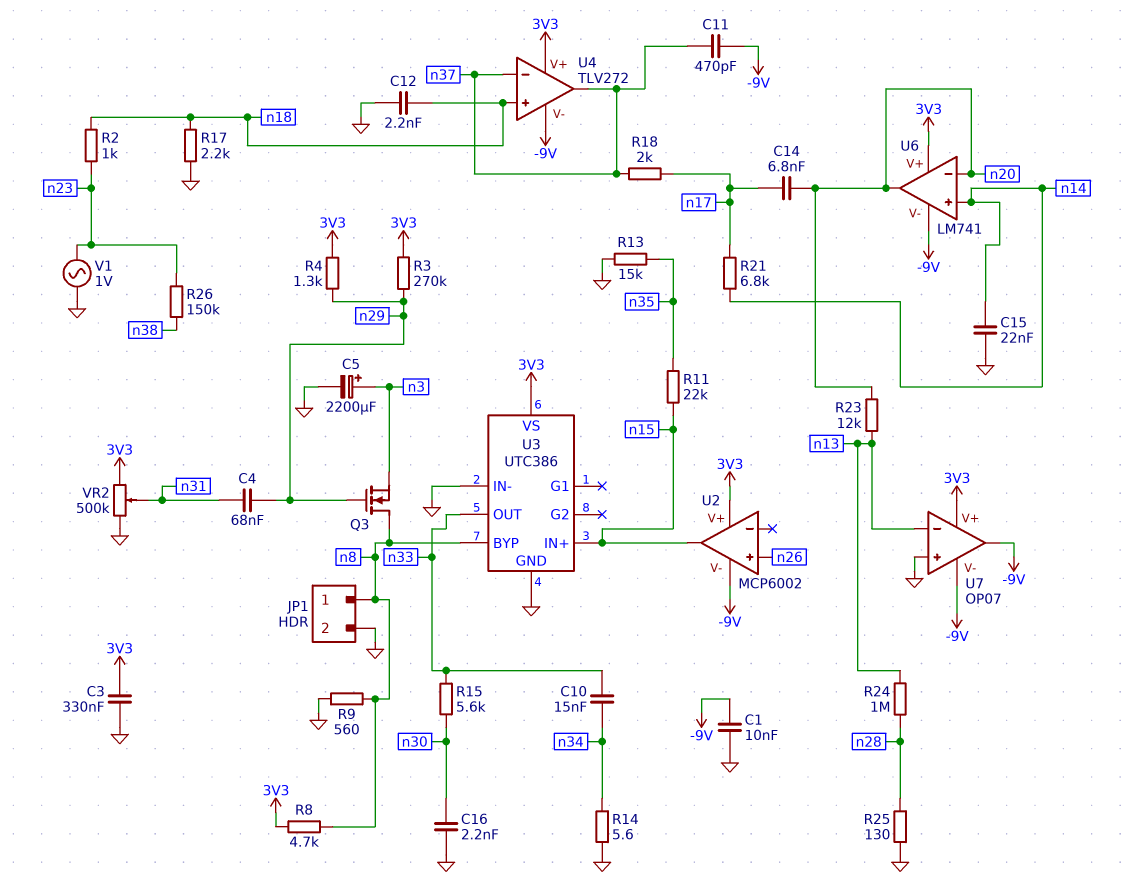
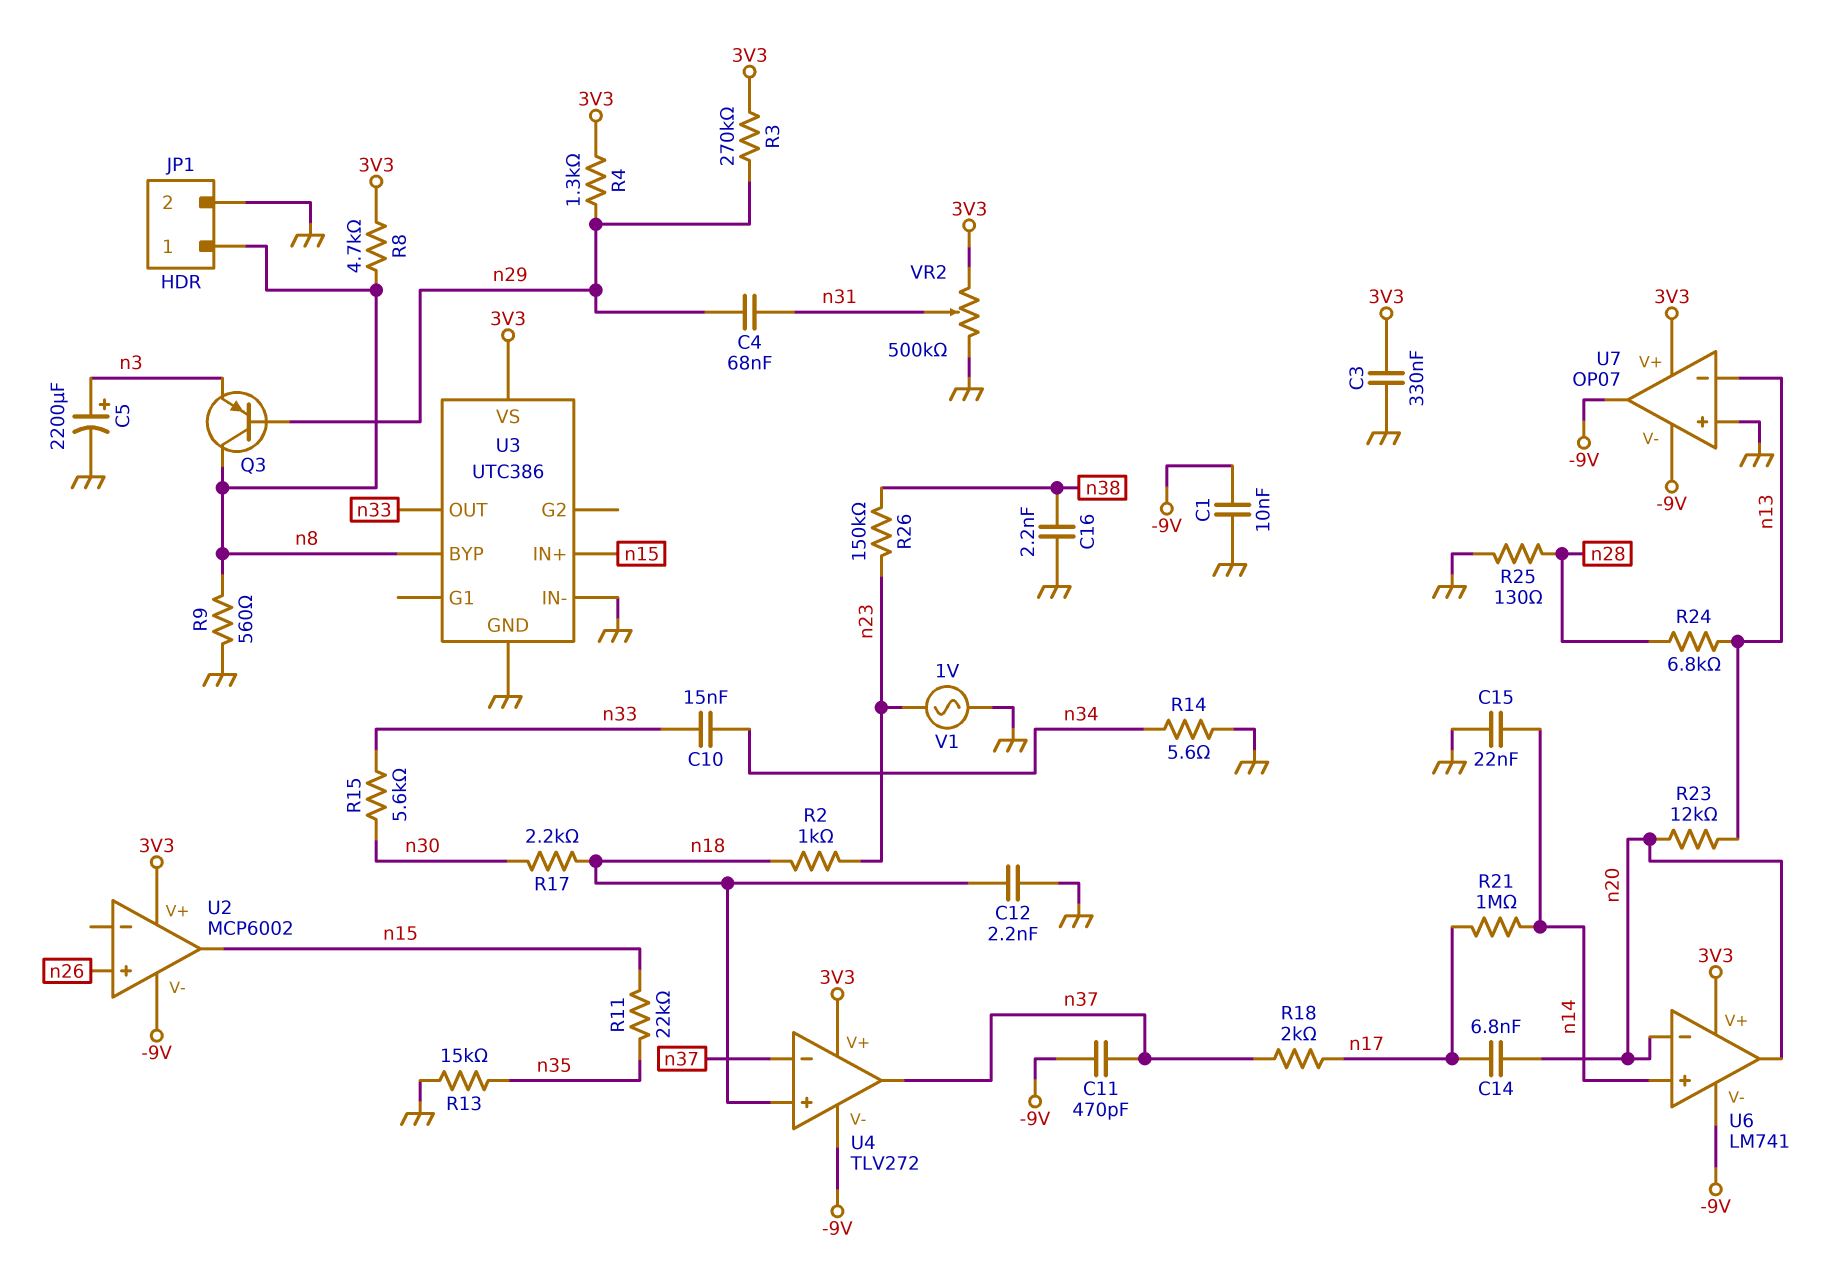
C16: 2.2nF (GND, n30) -> 2.2nF (GND, n38)
Q3: NMOS (G n29, D n8, S n3) -> PNP (B n29, C n8, E n3)
R17: 2.2k (GND, n18) -> 2.2k (n18, n30)
R21: 6.8k (n14, n17) -> 1M (n14, n17)
R24: 1M (n13, n28) -> 6.8k (n13, n28)

